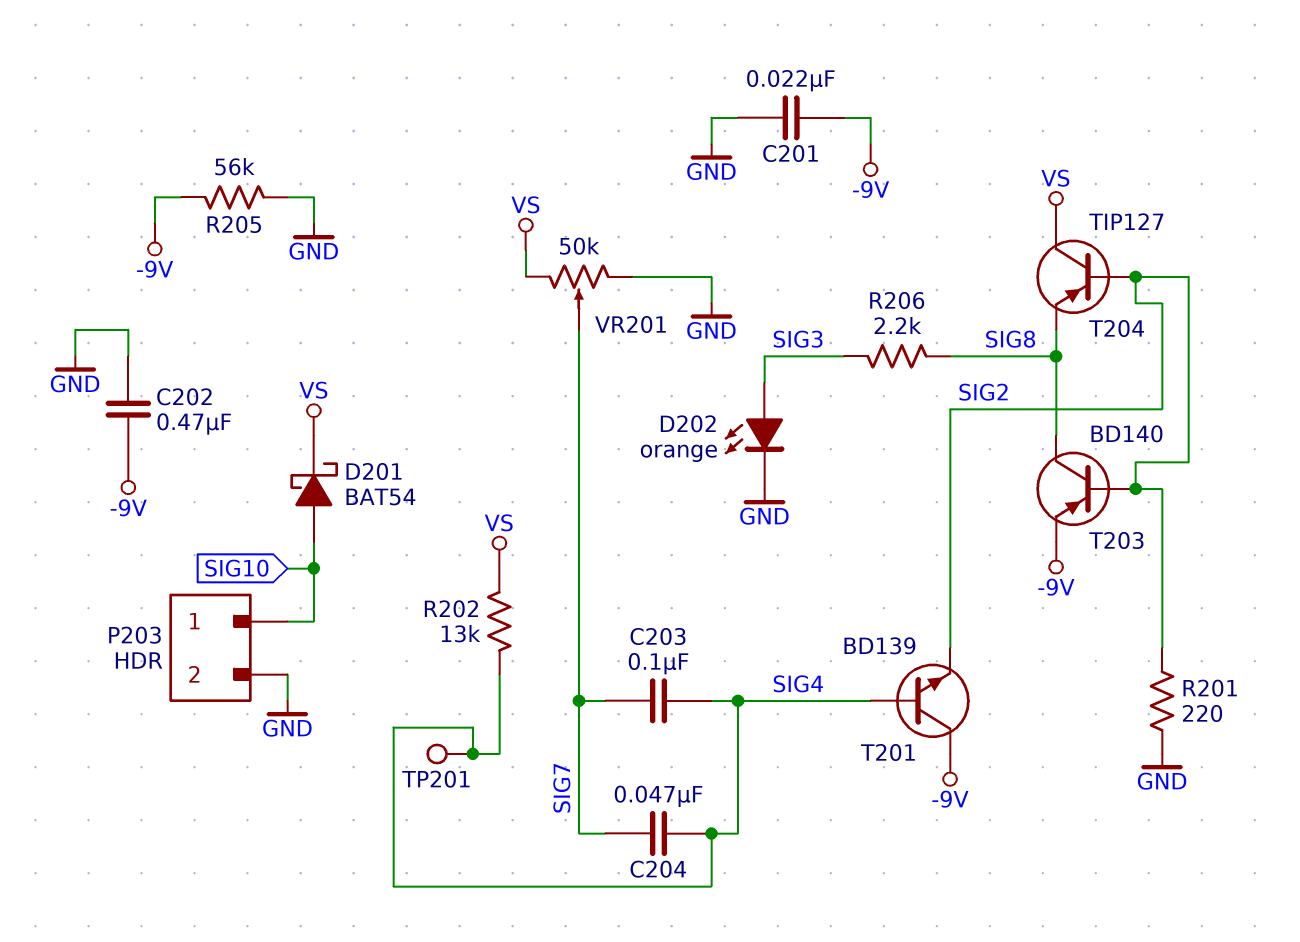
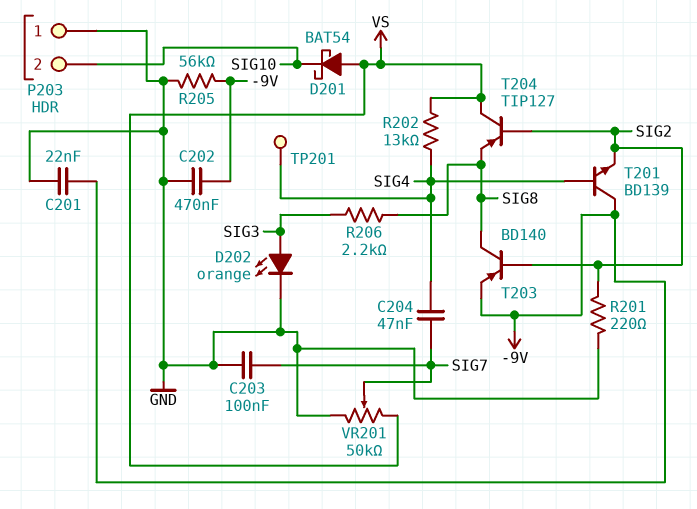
C203: 100nF (SIG4, SIG7) -> 100nF (GND, SIG7)
D201: schottky BAT54 (A SIG10, K VS) -> schottky BAT54 (A VS, K SIG10)
P203 pin 1: SIG10 -> GND
P203 pin 2: GND -> SIG10

